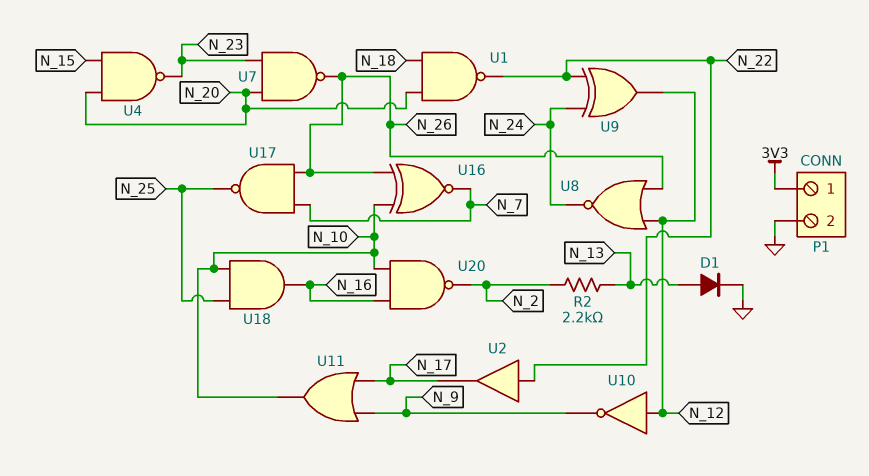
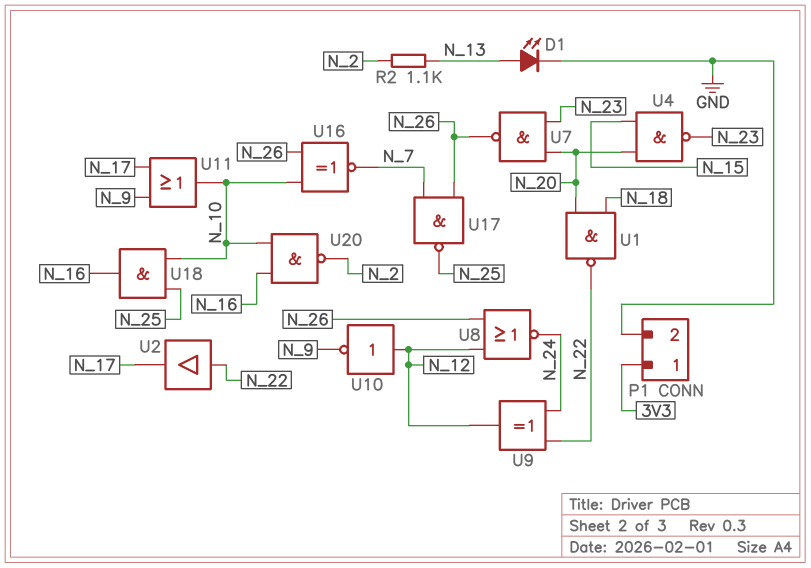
D1: diode (A N_13, K GND) -> LED (A N_13, K GND)
R2: 2.2k (N_2, N_13) -> 1.1k (N_2, N_13)

